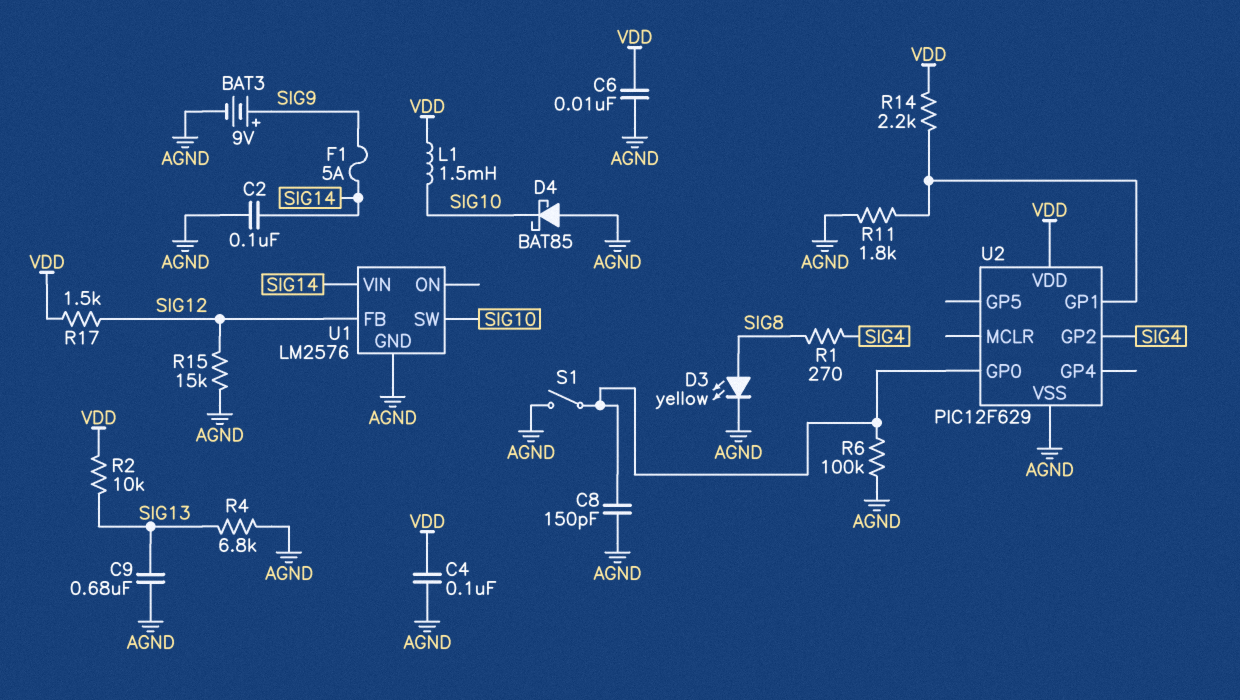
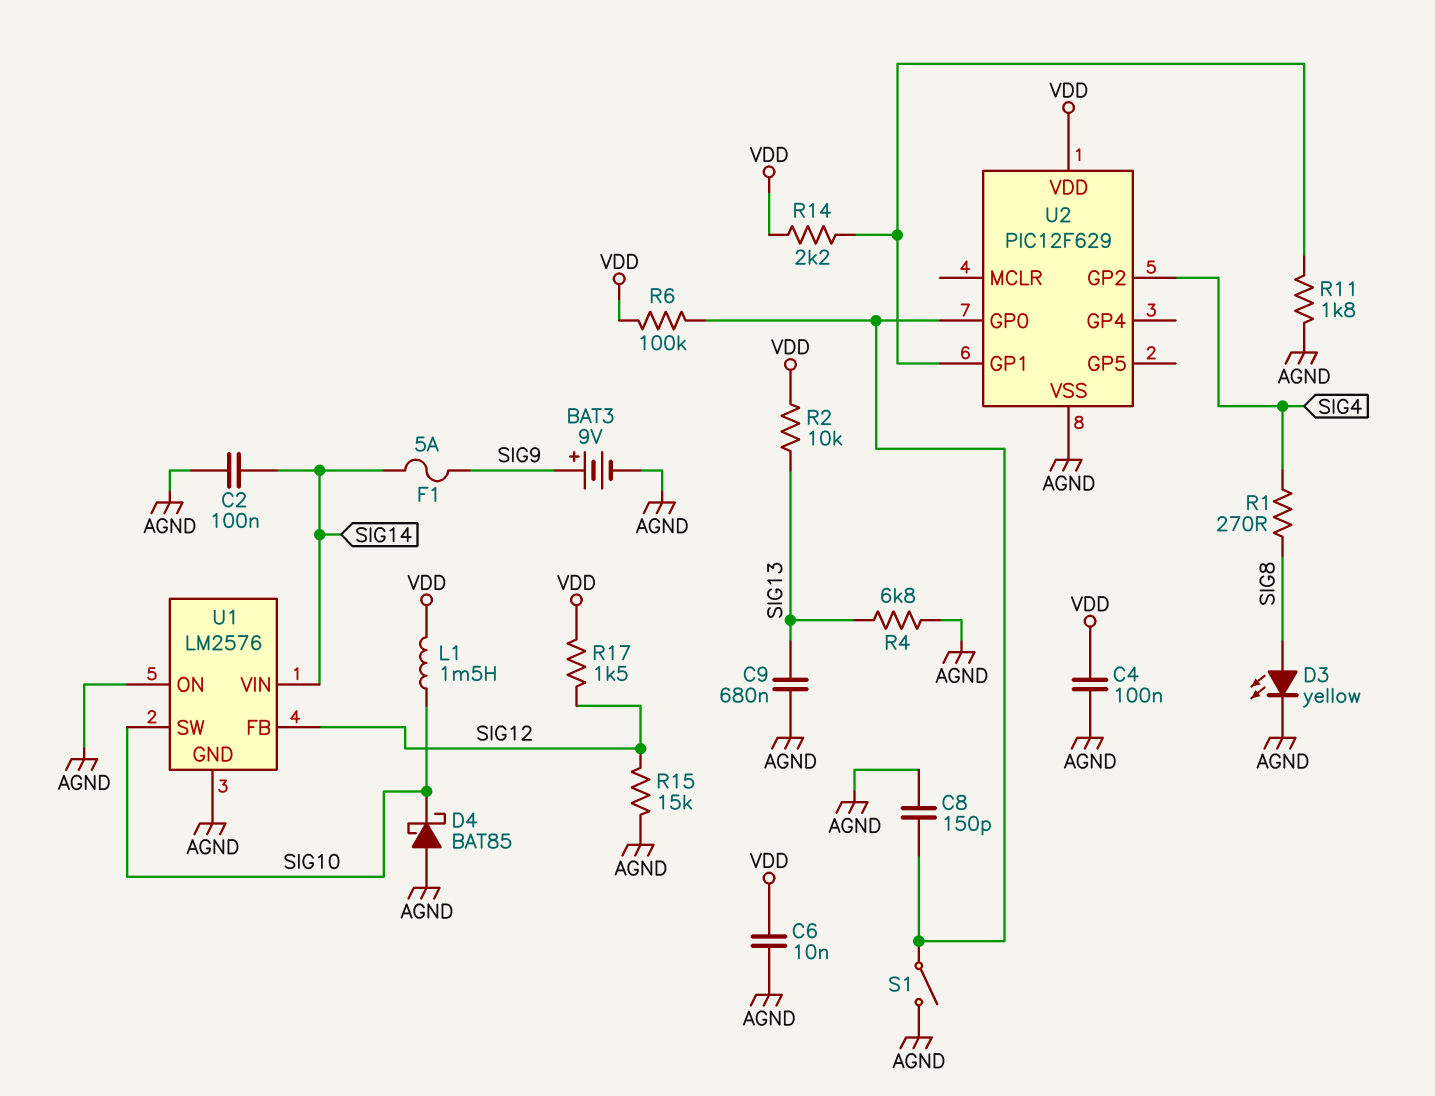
R6: 100k (AGND, U2/GP0) -> 100k (U2/GP0, VDD)
U1 pin ON: none -> AGND

